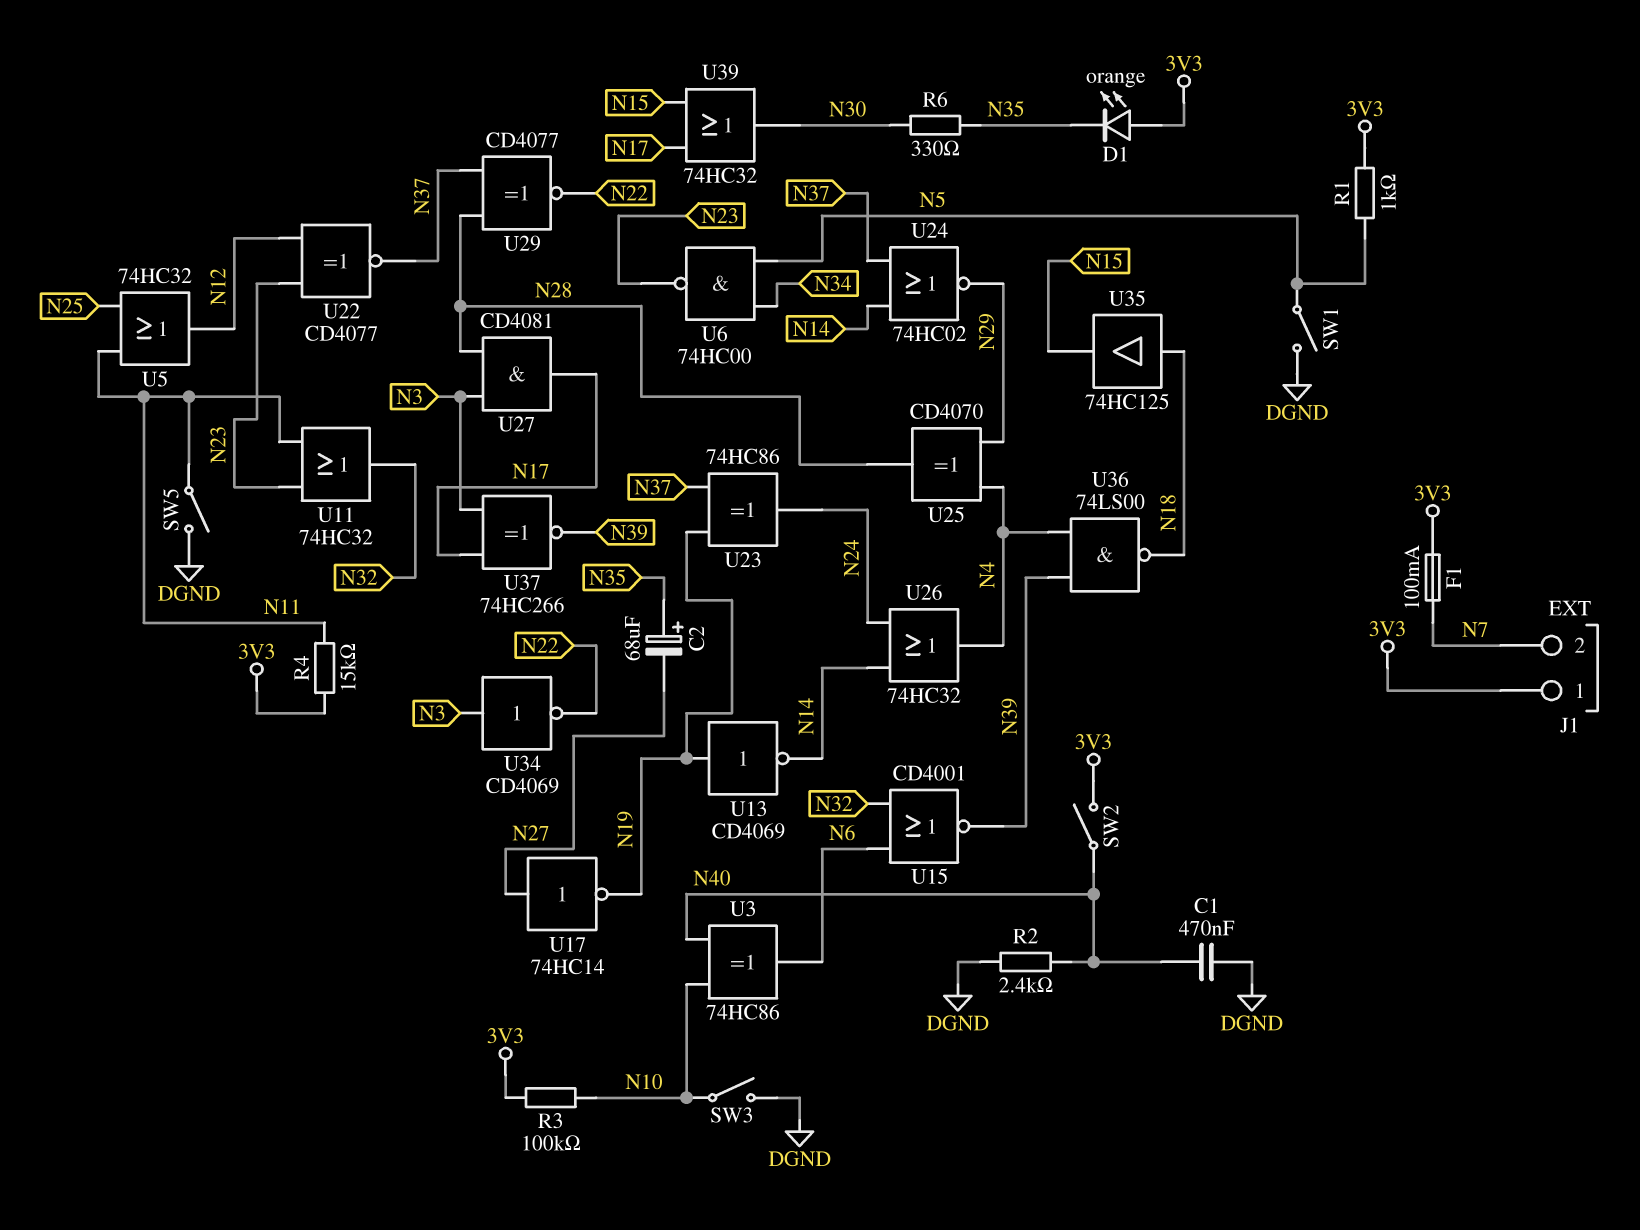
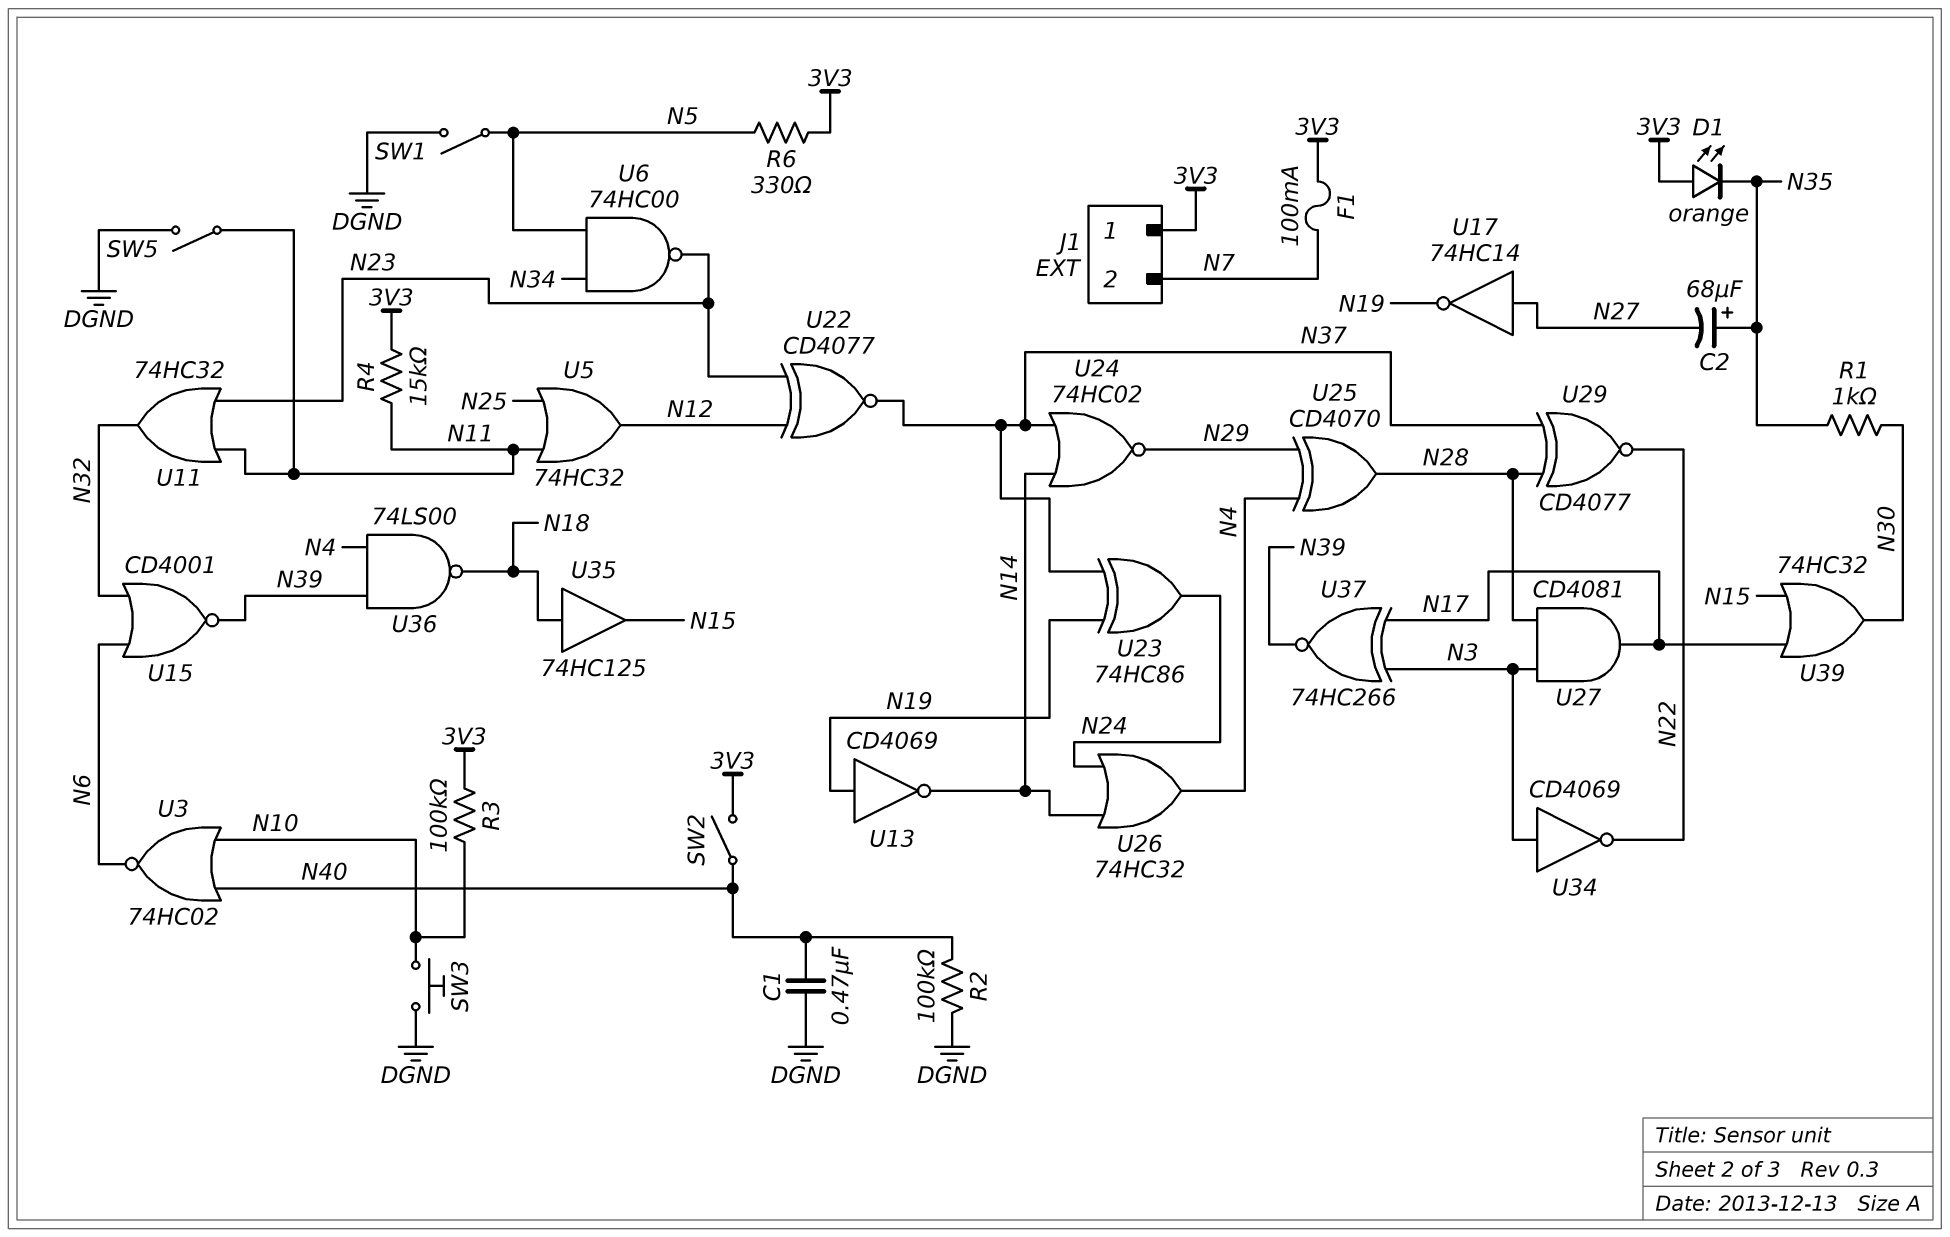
R1: 1k (3V3, N5) -> 1k (N30, N35)
R2: 2.4k (DGND, N40) -> 100k (DGND, N40)
R6: 330 (N30, N35) -> 330 (3V3, N5)
SW3: switch (DGND, N10) -> button (DGND, N10)
U3: XOR 74HC86 (in N10, in N40, out N6) -> NOR 74HC02 (in N10, in N40, out N6)

